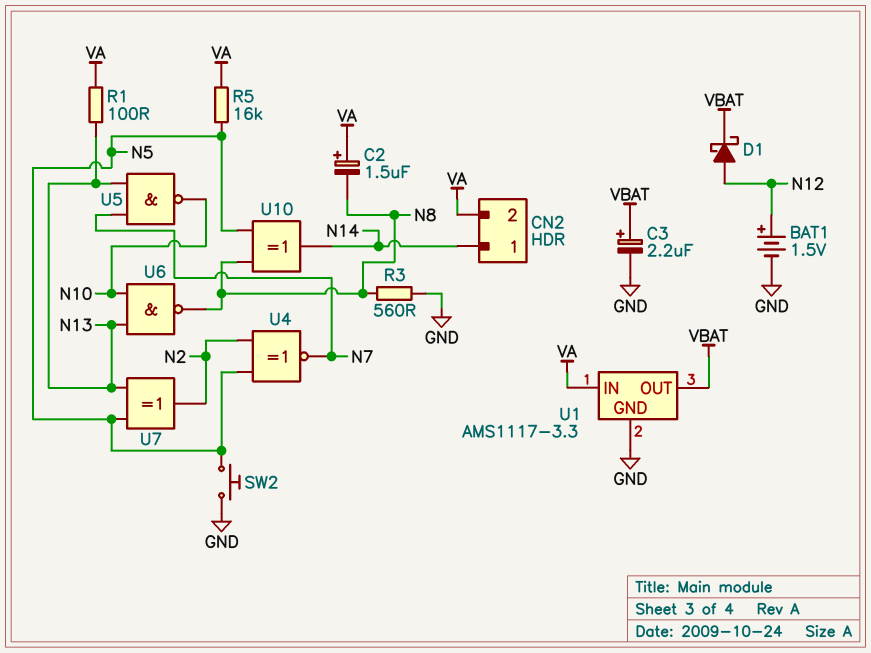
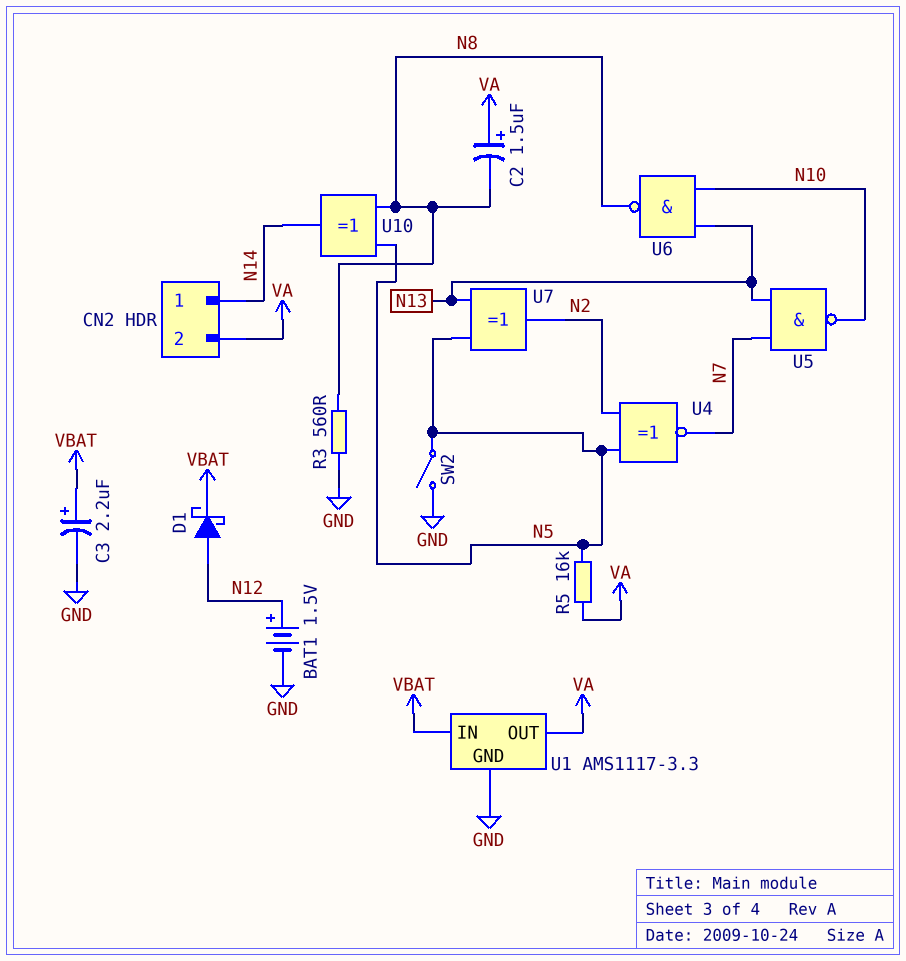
R1: 100 (N13, VA) -> none
SW2: button (GND, N5) -> switch (GND, N5)
U1 pin IN: VA -> VBAT
U1 pin OUT: VBAT -> VA

